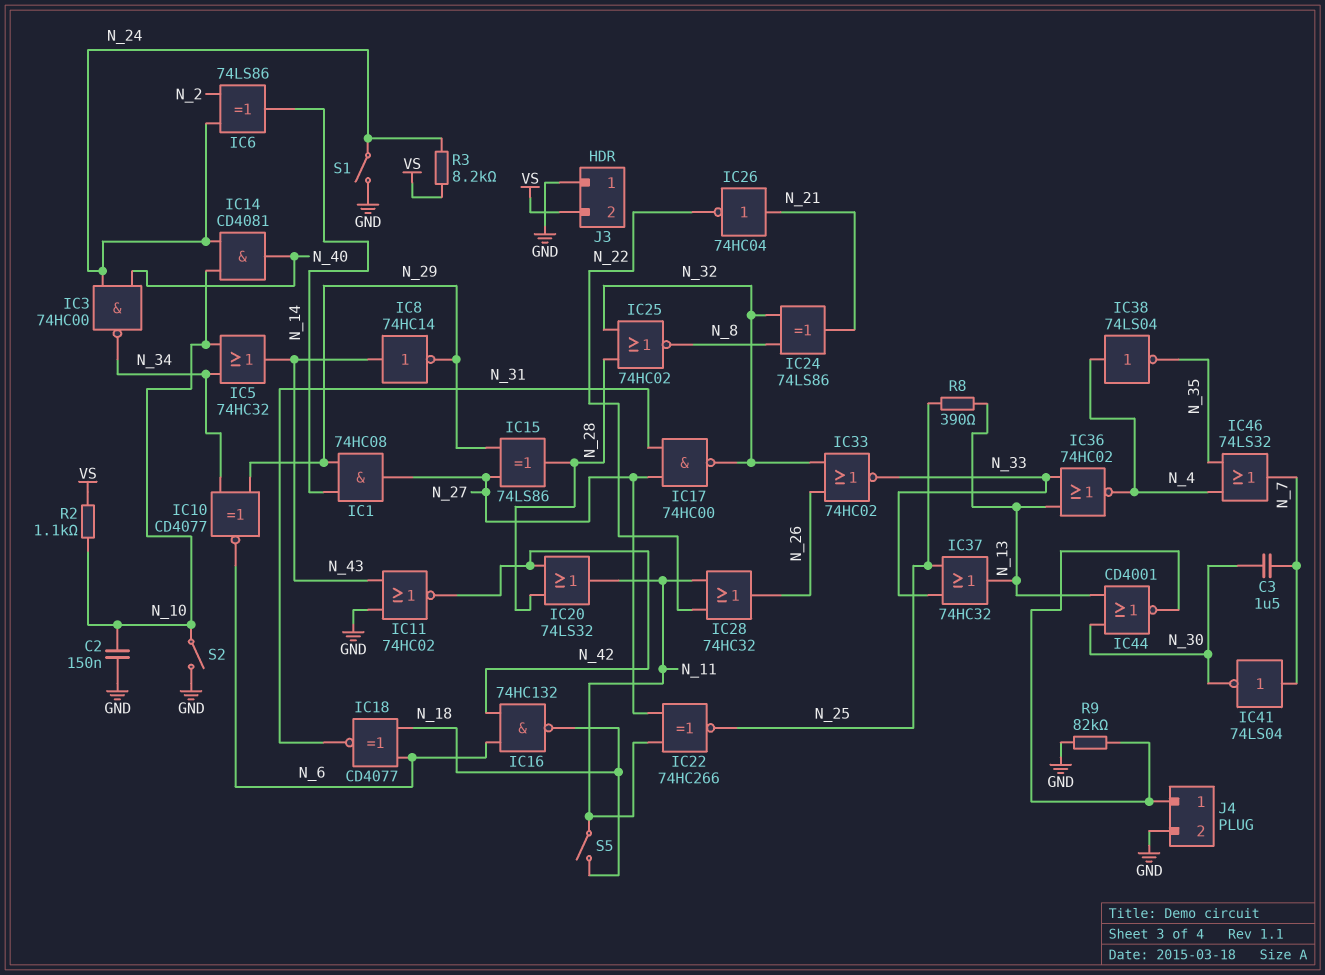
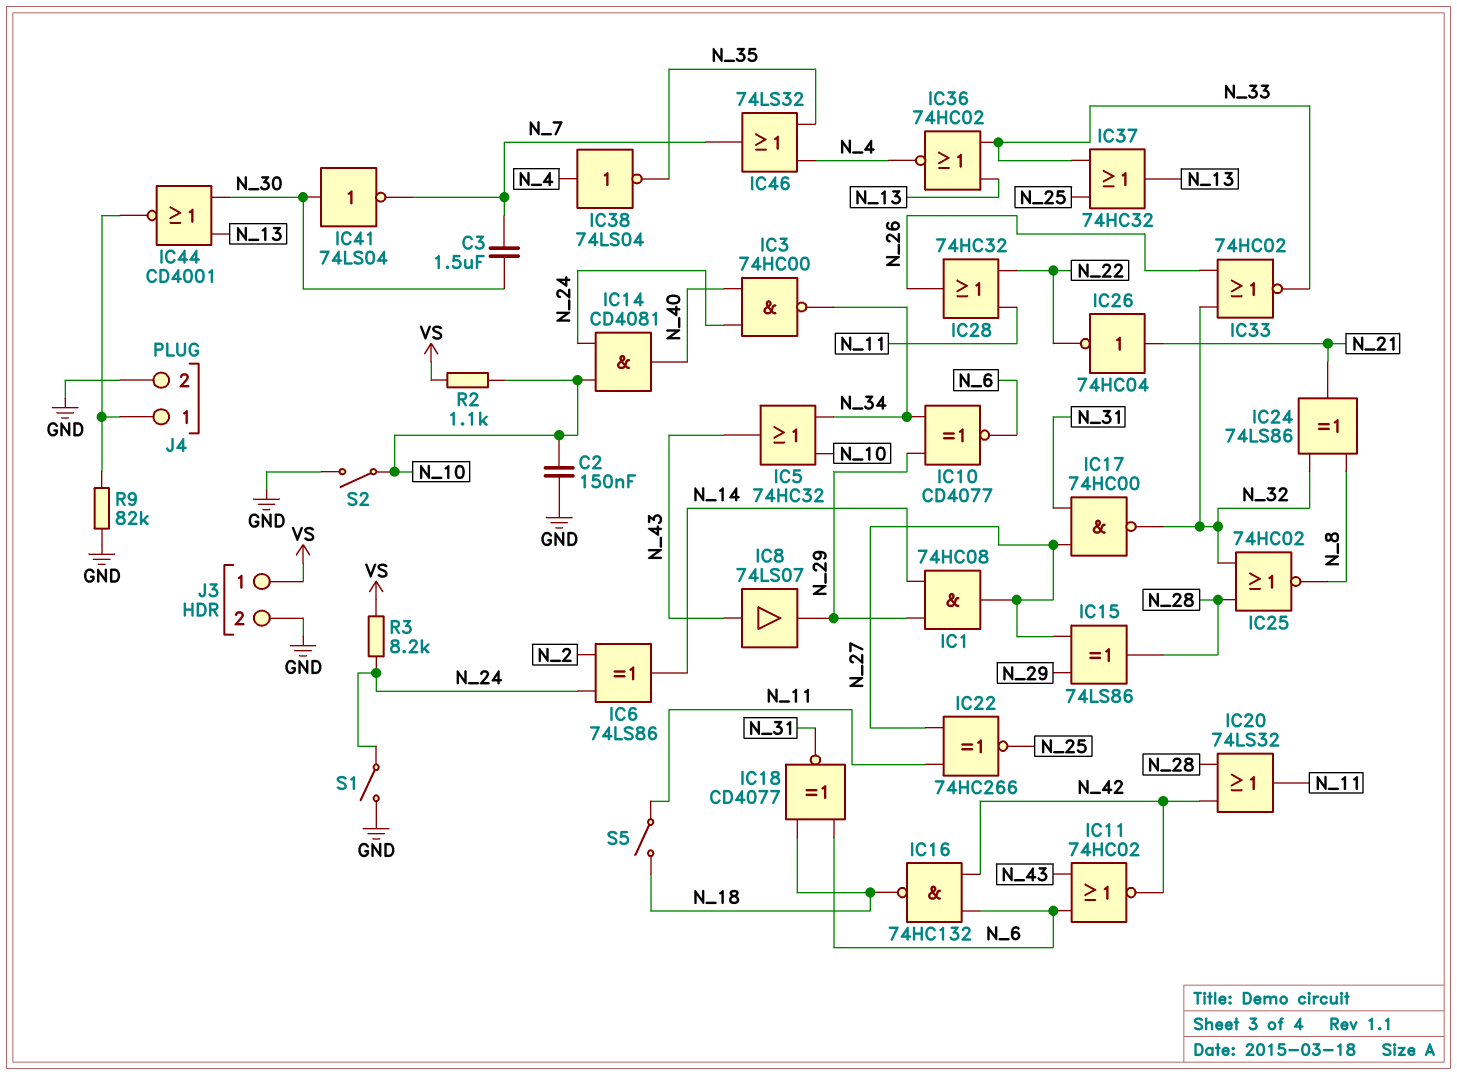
IC8: NOT 74HC14 (in N_43, out N_29) -> buffer 74LS07 (in N_43, out N_29)
IC11: NOR 74HC02 (in GND, in N_43, out N_42) -> NOR 74HC02 (in N_6, in N_43, out N_42)
IC41: NOT 74LS04 (in N_7, out N_30) -> NOT 74LS04 (in N_30, out N_7)
J3 pin 1: GND -> VS
J3 pin 2: VS -> GND
R8: 390 (N_13, N_25) -> none

